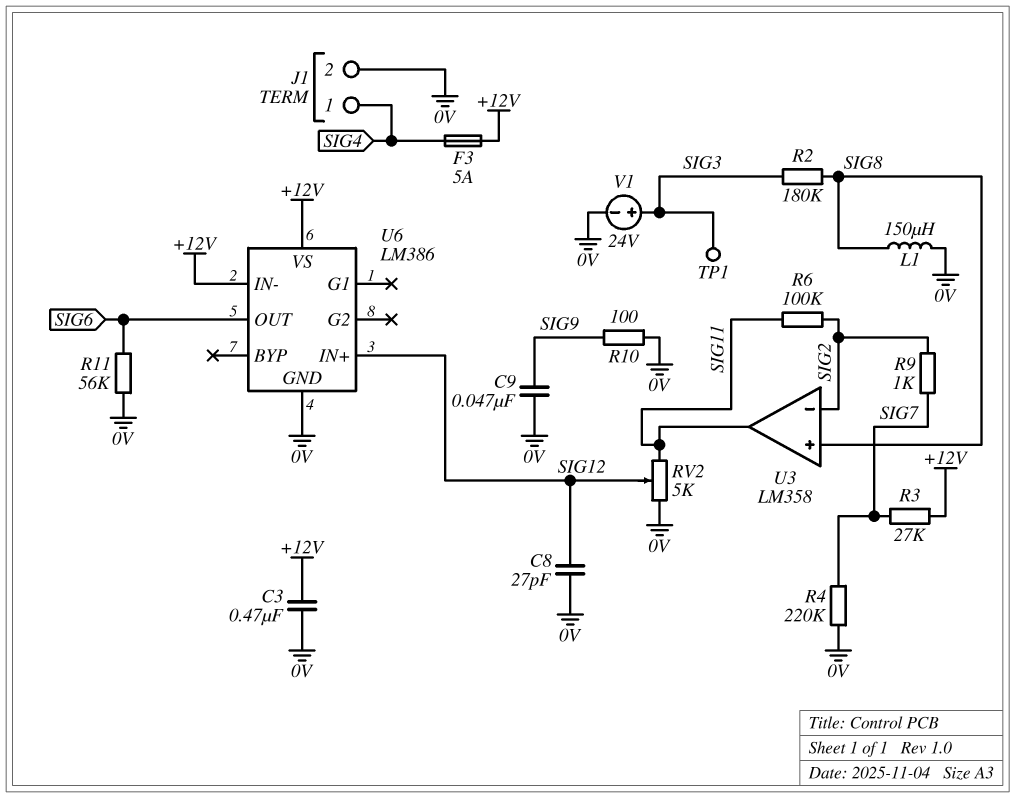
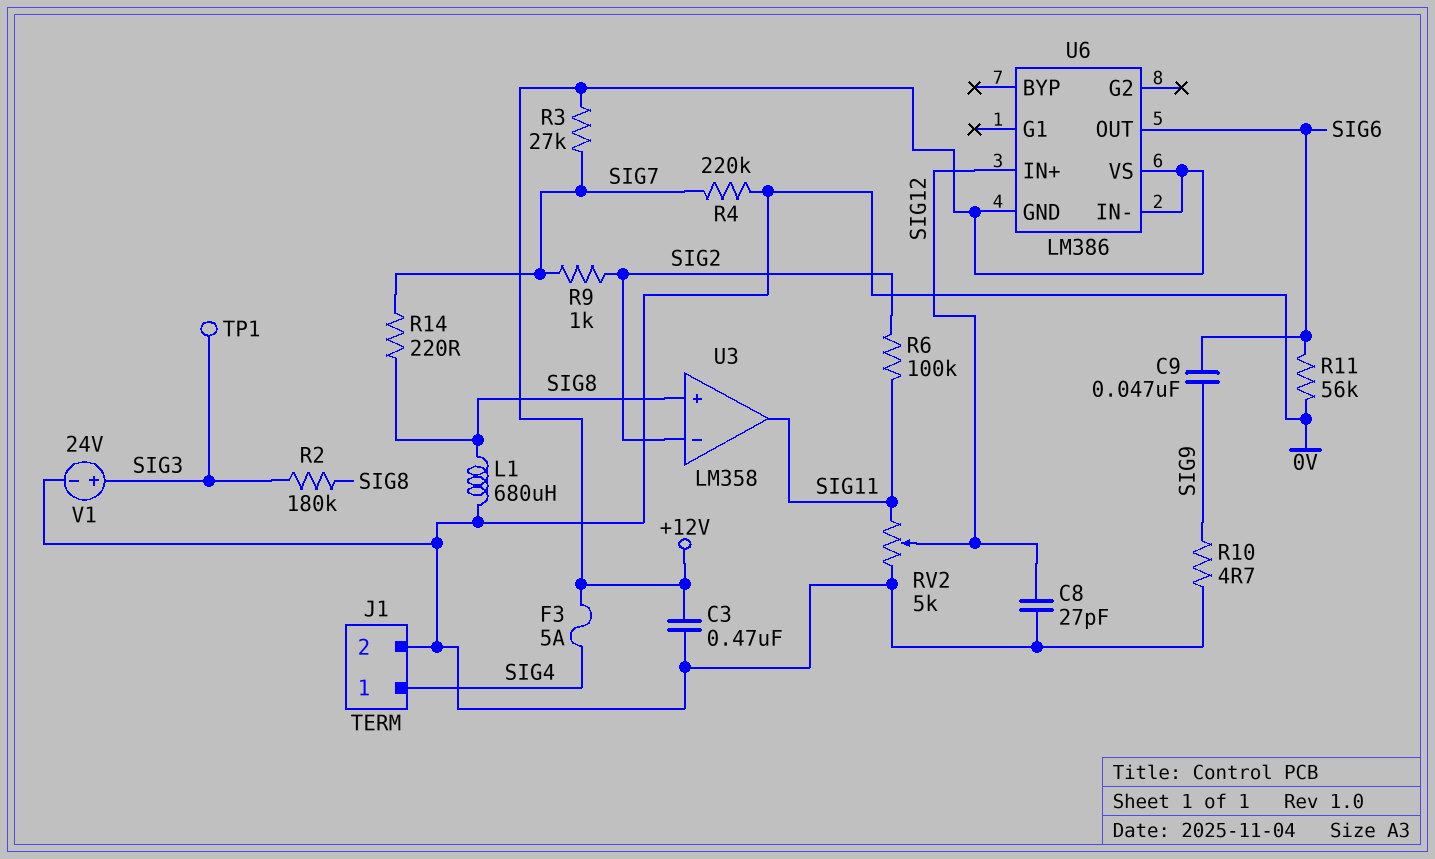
C9: 47nF (0V, SIG9) -> 47nF (SIG6, SIG9)
L1: 150uH (0V, SIG8) -> 680uH (0V, SIG8)
R10: 100 (0V, SIG9) -> 4.7 (0V, SIG9)
R14: none -> 220 (SIG7, SIG8)
U6 pin GND: 0V -> +12V

